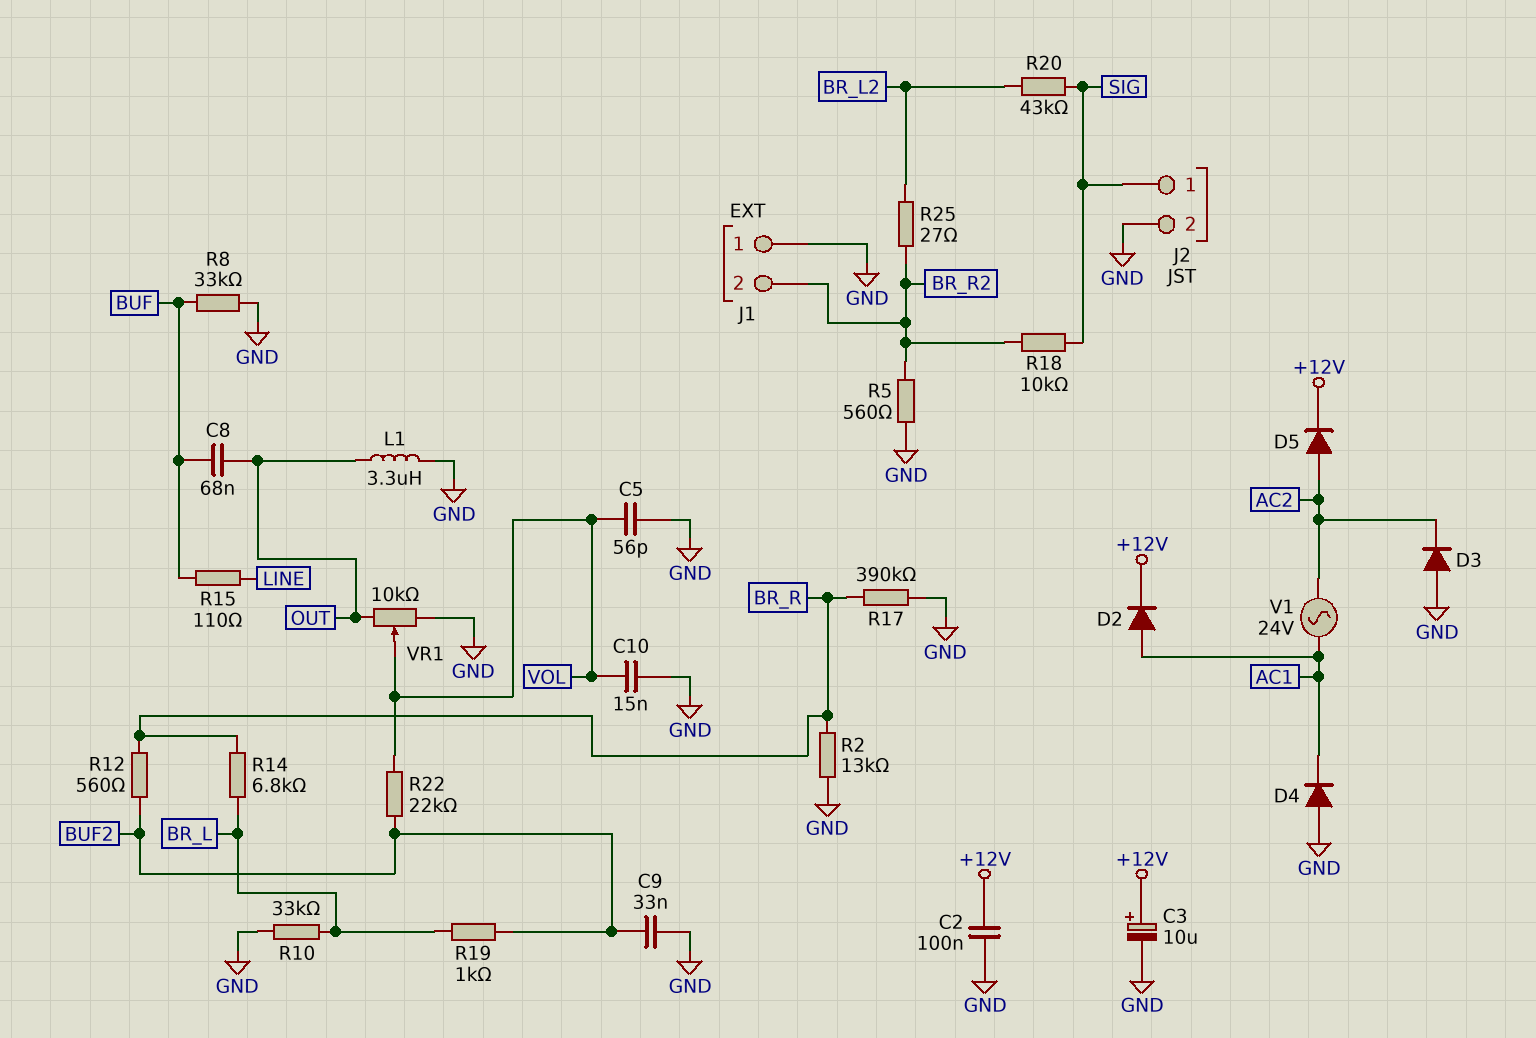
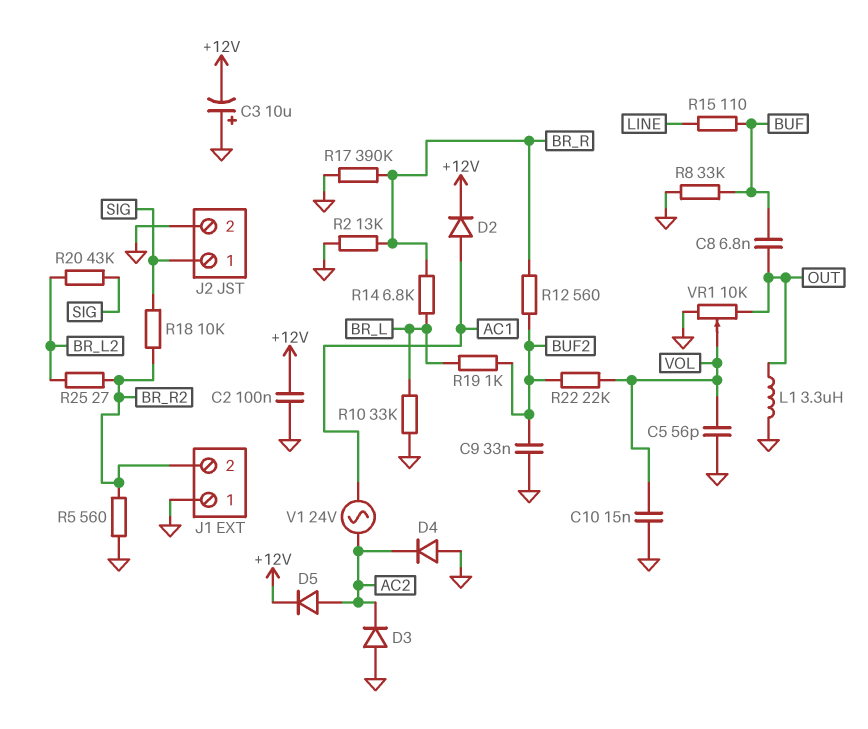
C3: 10uF (plus +12V, minus GND) -> 10uF (plus GND, minus +12V)
C8: 68nF (BUF, OUT) -> 6.8nF (BUF, OUT)
D4: diode (A GND, K AC1) -> diode (A GND, K AC2)

